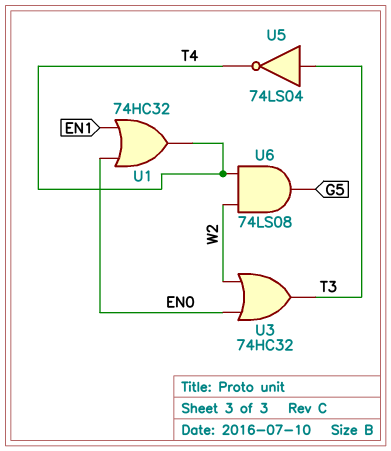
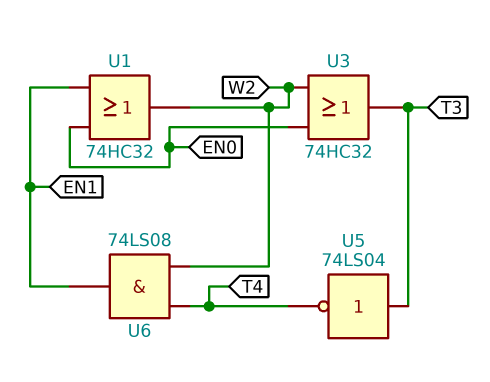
U1: OR 74HC32 (in EN0, in EN1, out T4) -> OR 74HC32 (in EN0, in EN1, out W2)
U6: AND 74LS08 (in T4, in W2, out G5) -> AND 74LS08 (in T4, in W2, out EN1)

